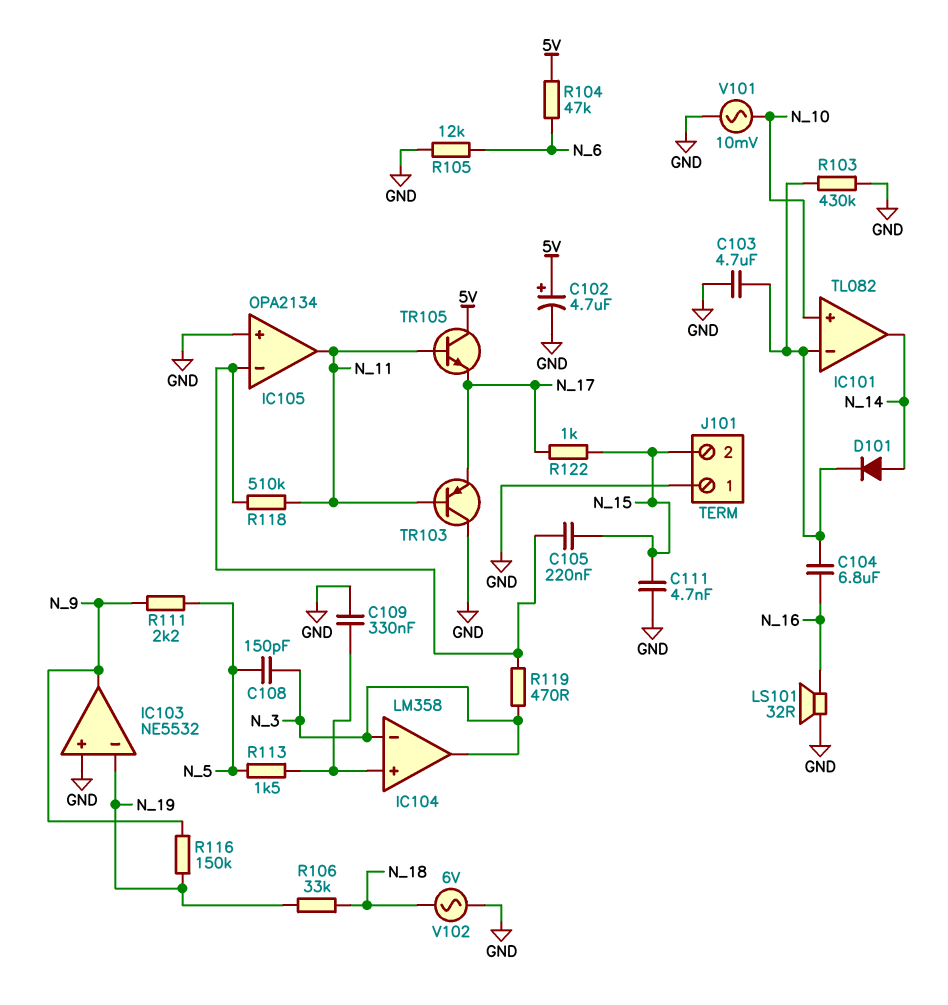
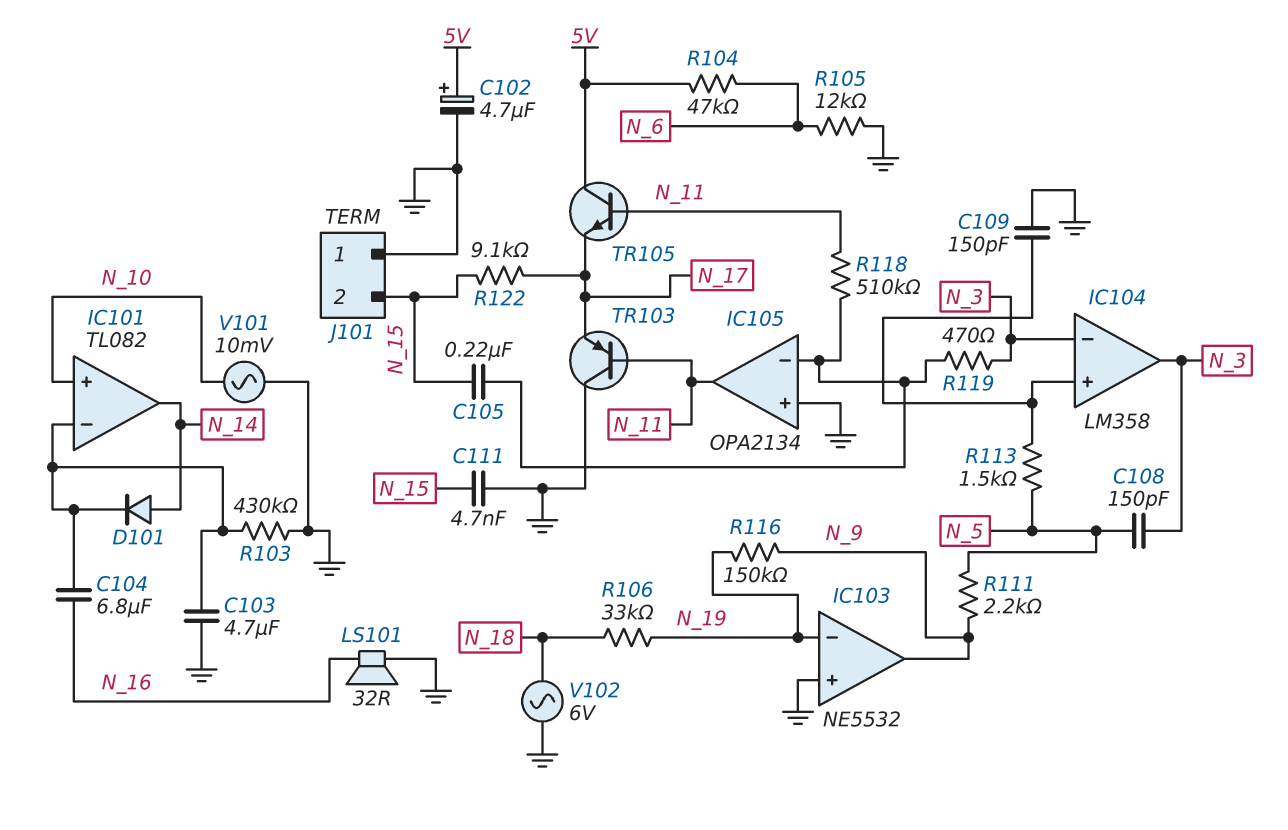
C109: 330nF (GND, IC104/in+) -> 150pF (GND, IC104/in+)
R122: 1k (N_15, N_17) -> 9.1k (N_15, N_17)

